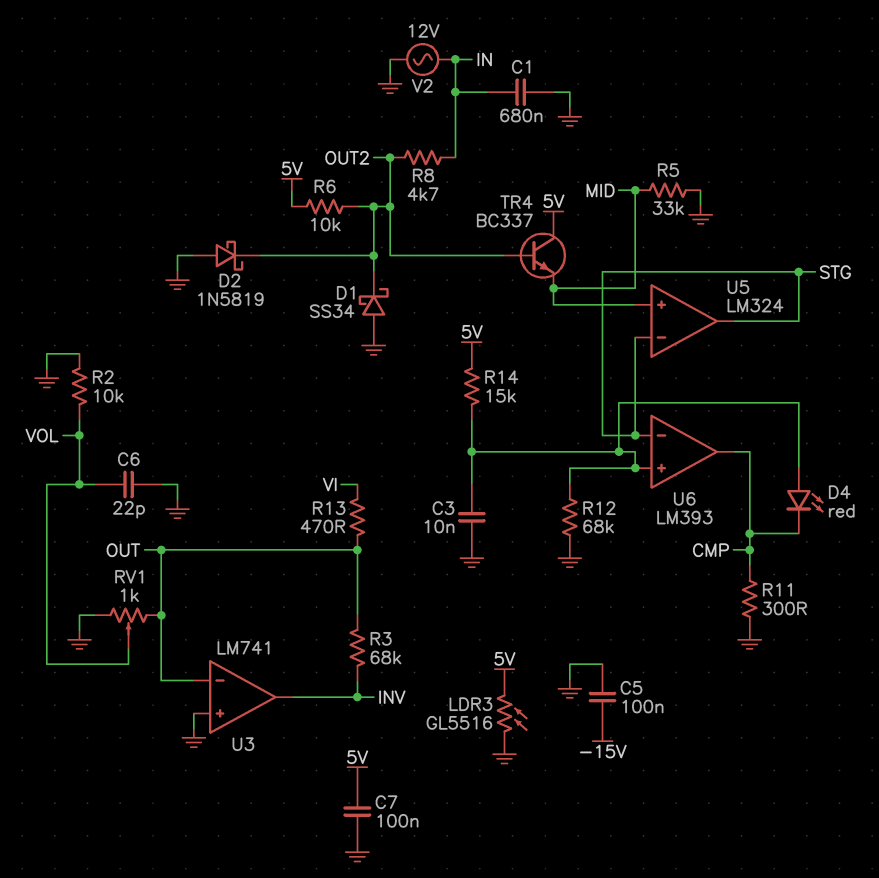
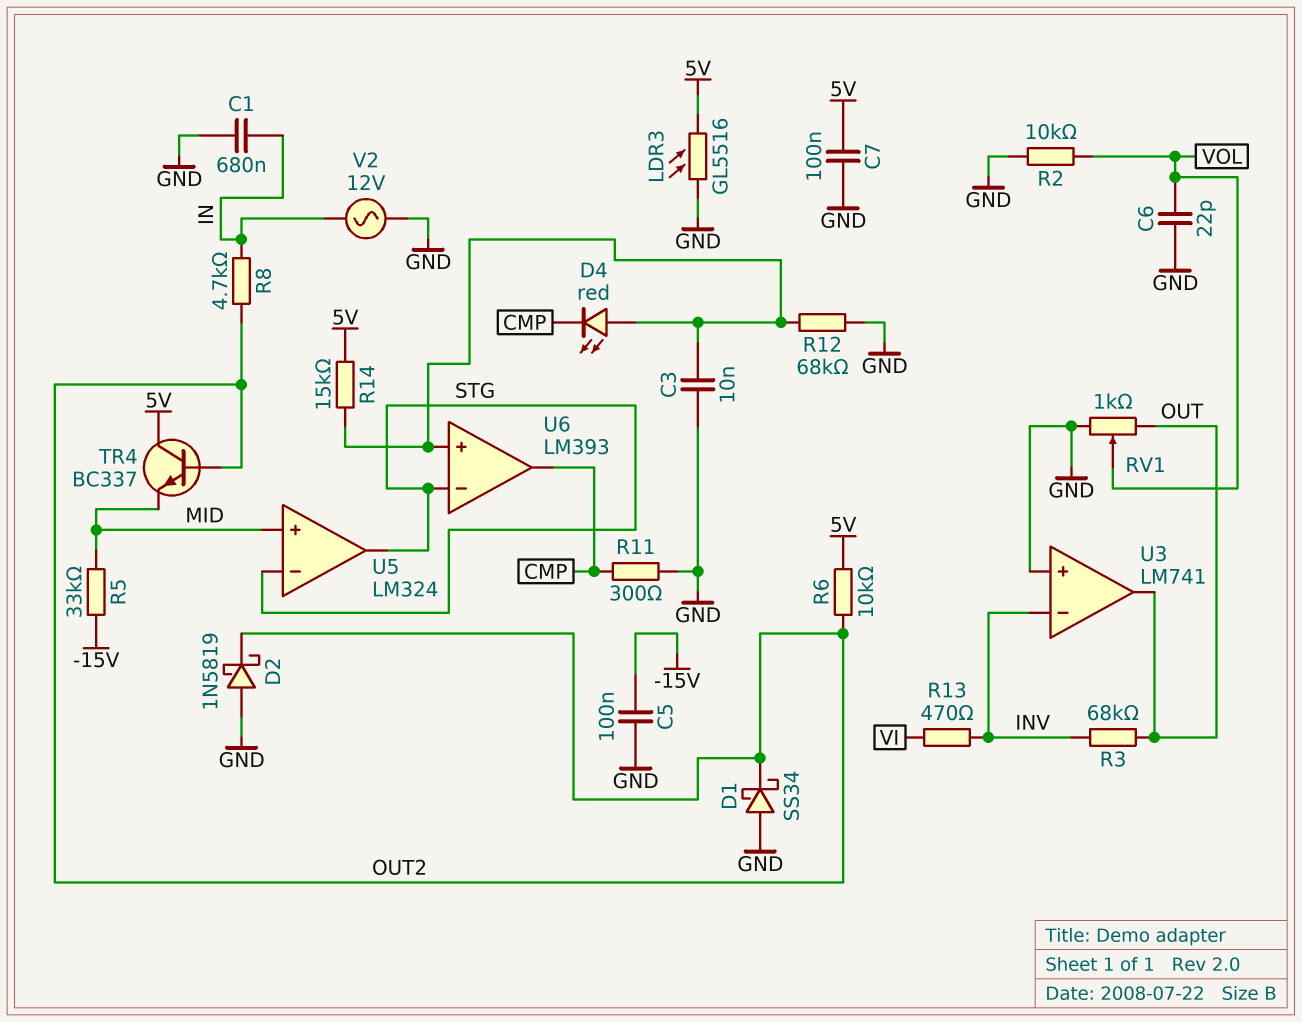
R5: 33k (GND, MID) -> 33k (-15V, MID)
R13: 470 (OUT, VI) -> 470 (INV, VI)
U3 pin in-: OUT -> INV
U3 pin out: INV -> OUT

